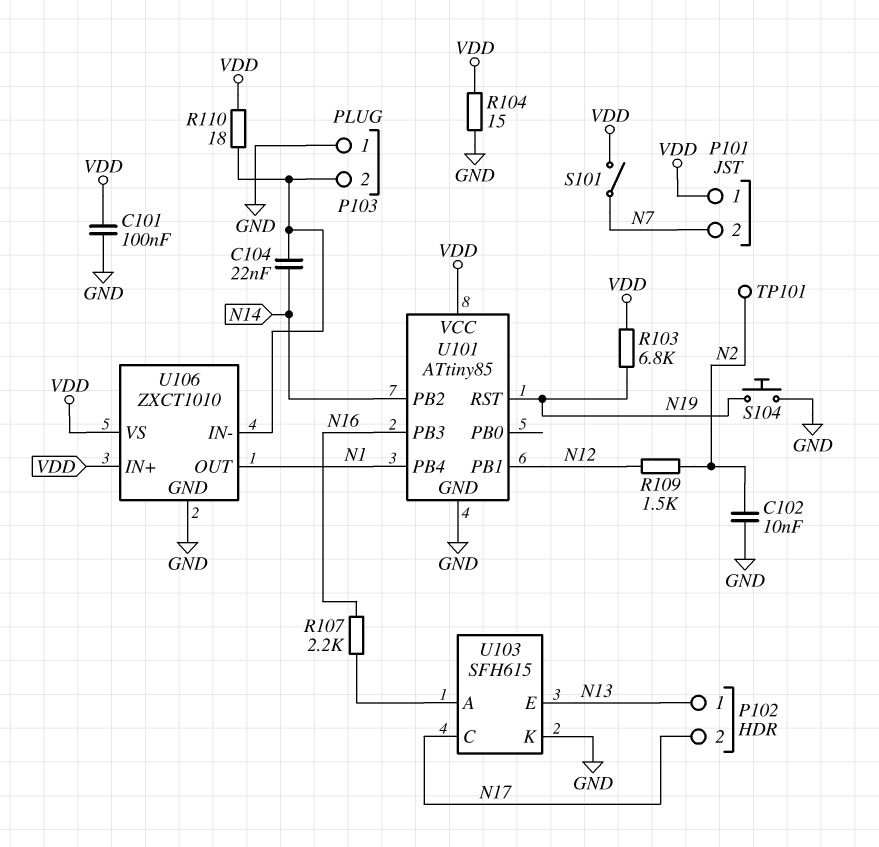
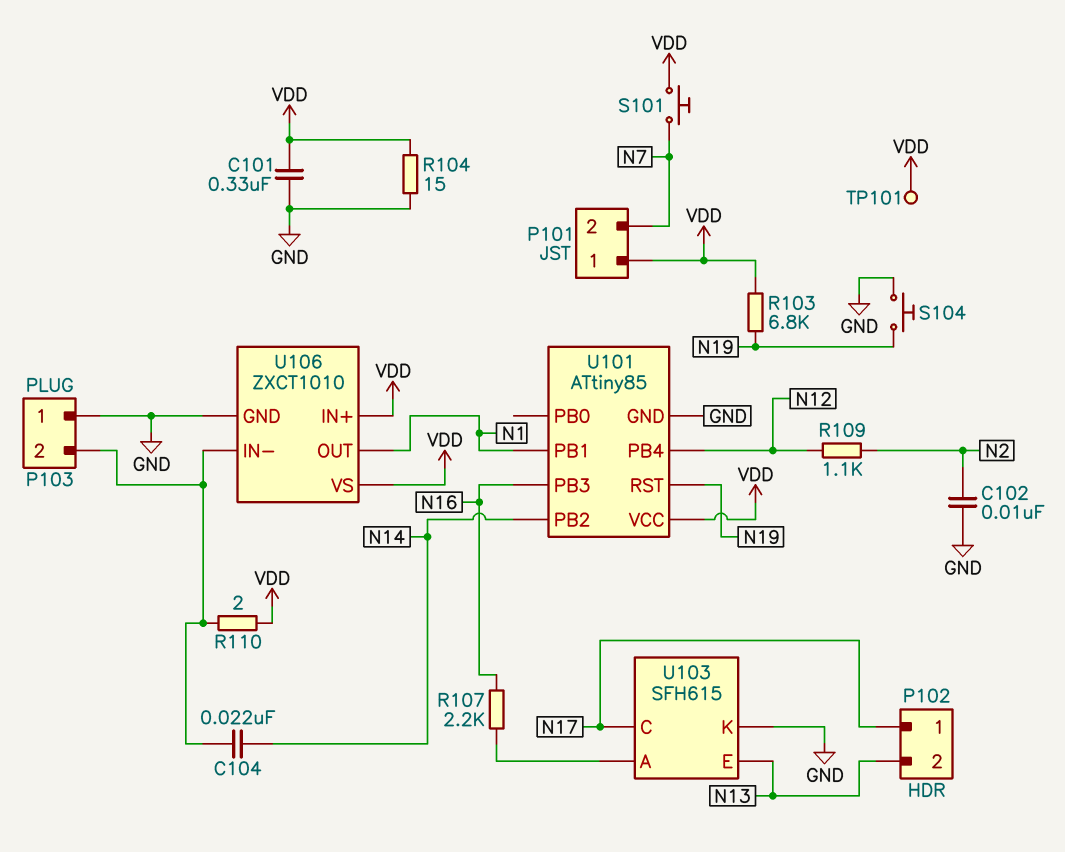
C101: 100nF (GND, VDD) -> 330nF (GND, VDD)
P102 pin 1: N13 -> N17
P102 pin 2: N17 -> N13
R109: 1.5k (N2, N12) -> 1.1k (N2, N12)
R110: 18 (P103/2, VDD) -> 2 (P103/2, VDD)
S101: switch (N7, VDD) -> button (N7, VDD)
TP101: test point (N2) -> test point (VDD)
U101 pin PB1: N12 -> N1
U101 pin PB4: N1 -> N12

